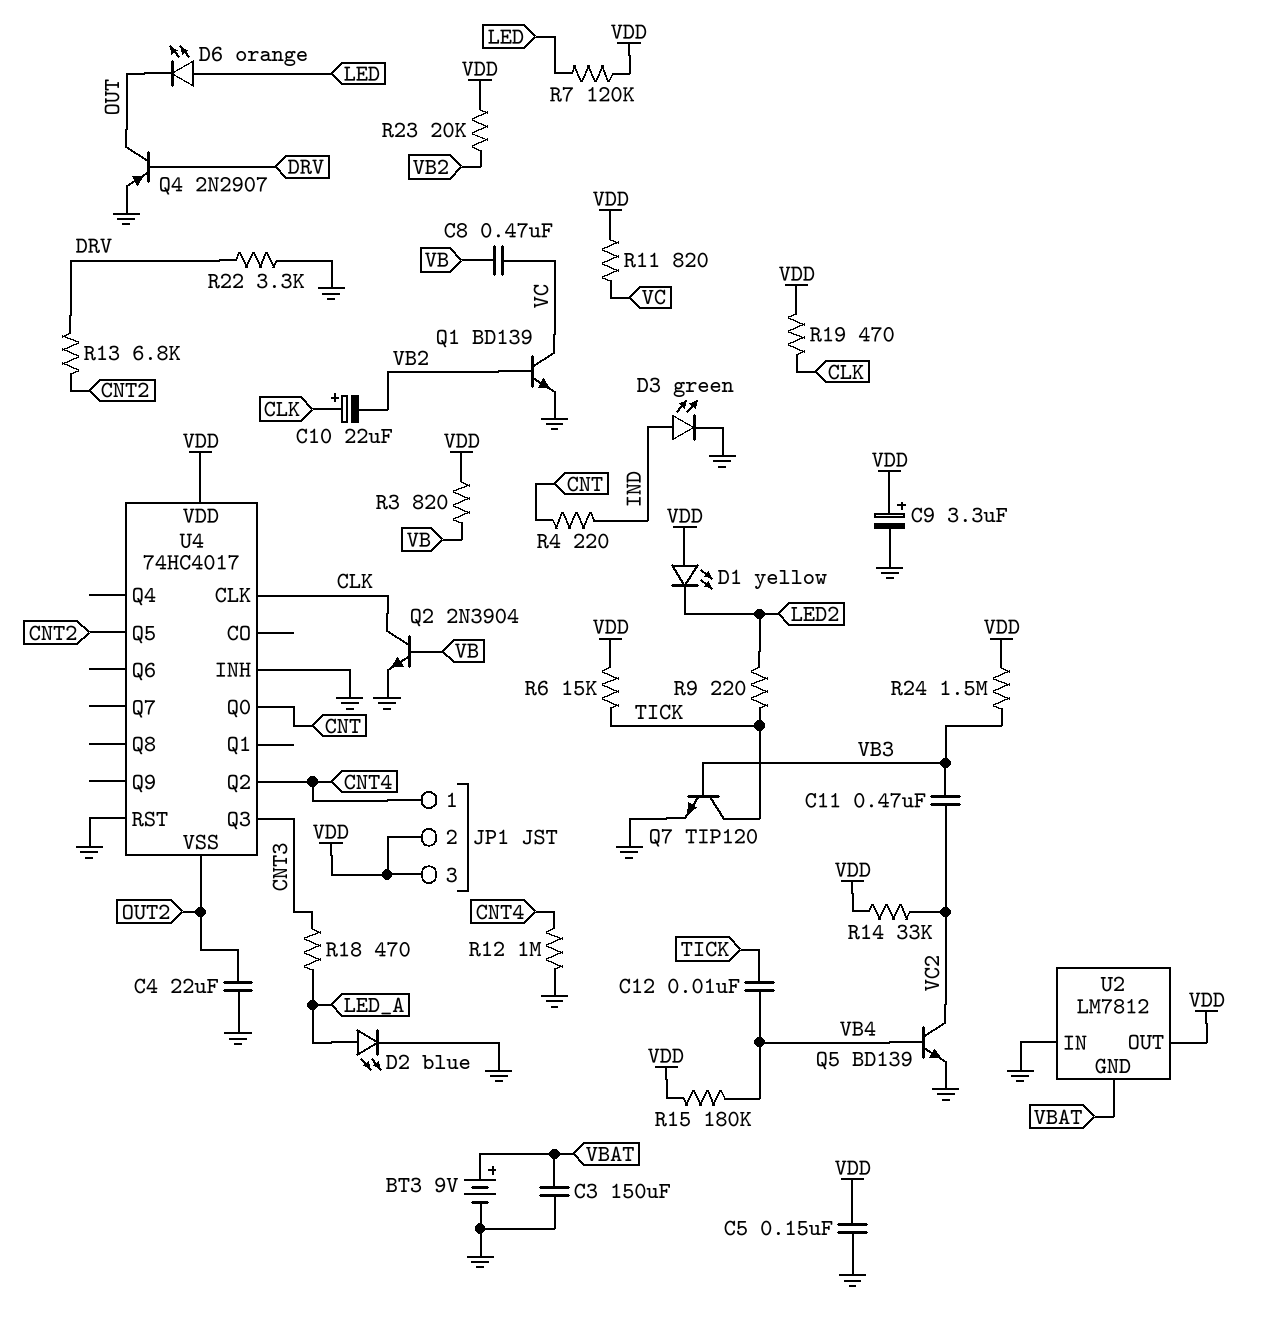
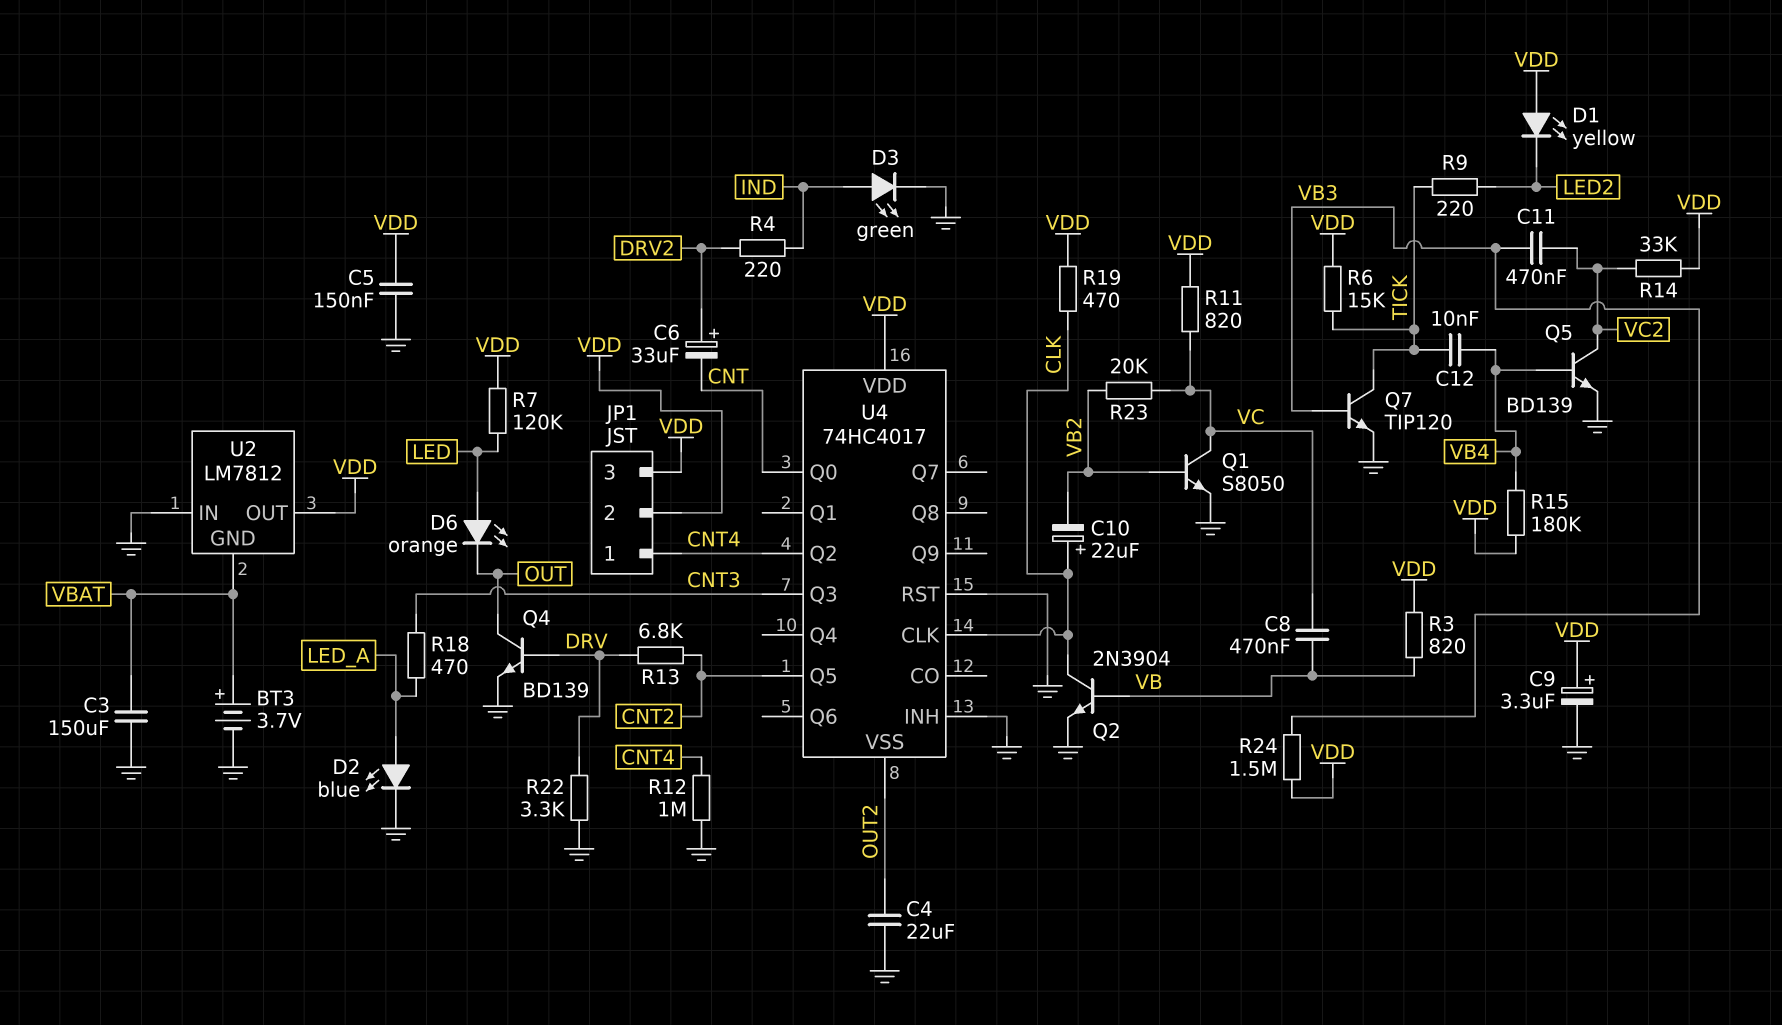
BT3: 9V (plus VBAT, minus GND) -> 3.7V (plus VBAT, minus GND)
C6: none -> 33uF (plus DRV2, minus CNT)
Q1: NPN BD139 (B VB2, C VC, E GND) -> NPN S8050 (B VB2, C VC, E GND)
Q4: PNP 2N2907 (B DRV, C OUT, E GND) -> NPN BD139 (B DRV, C OUT, E GND)
R4: 220 (CNT, IND) -> 220 (DRV2, IND)
R23: 20k (VB2, VDD) -> 20k (VB2, VC)

